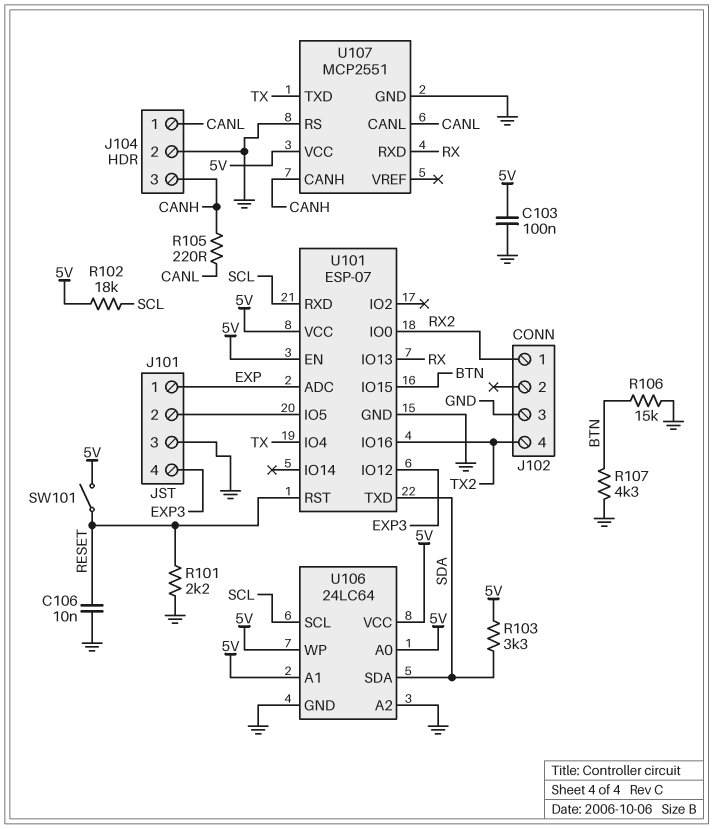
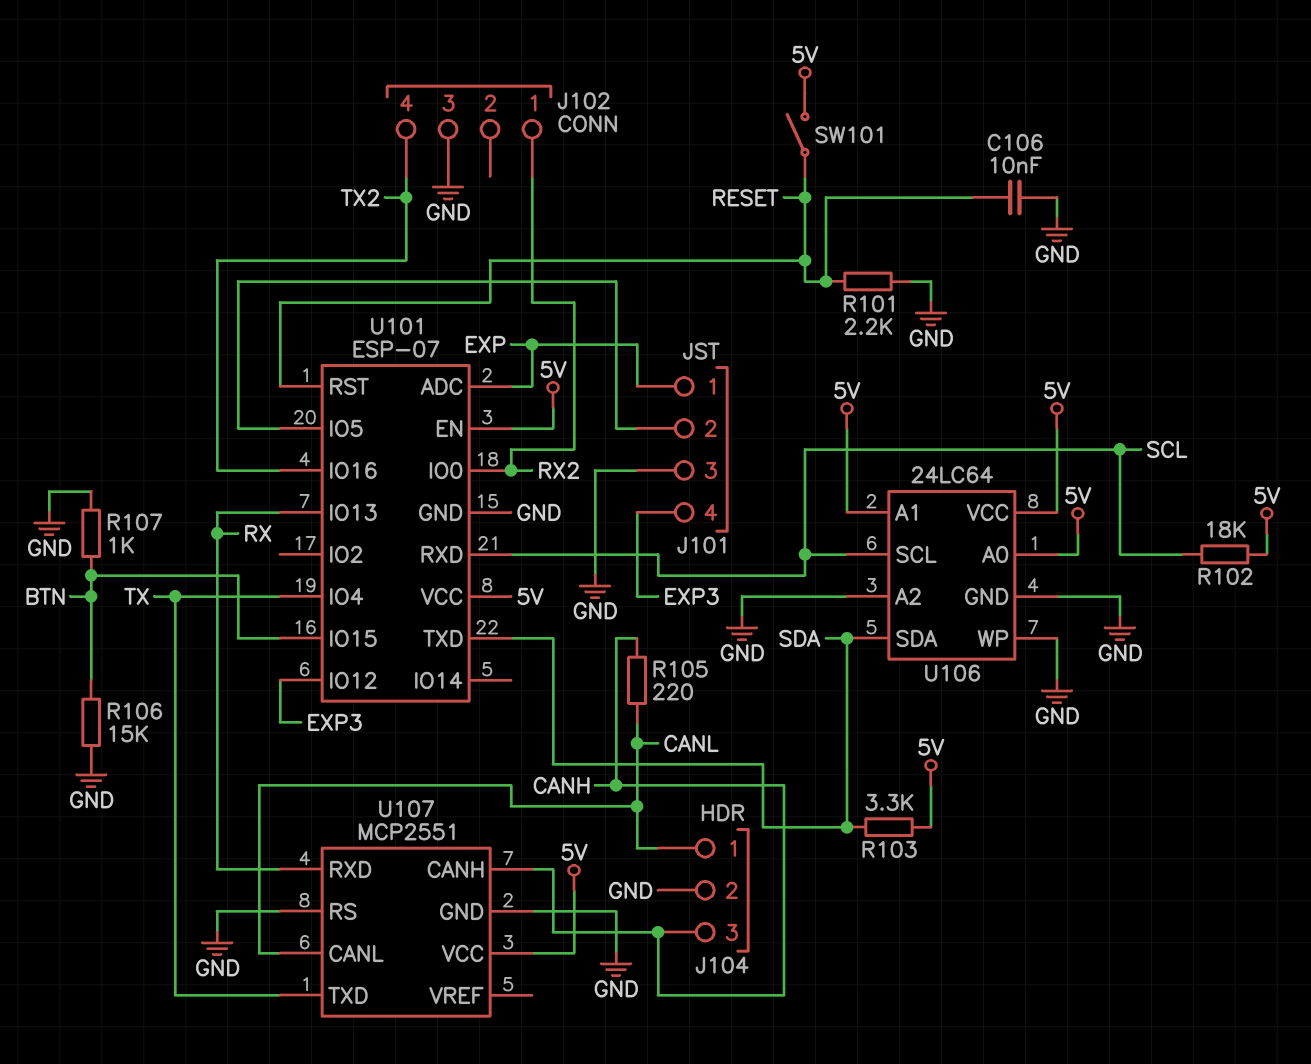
C103: 100nF (5V, GND) -> none
R107: 4.3k (BTN, GND) -> 1k (BTN, GND)
U106 pin WP: 5V -> GND

